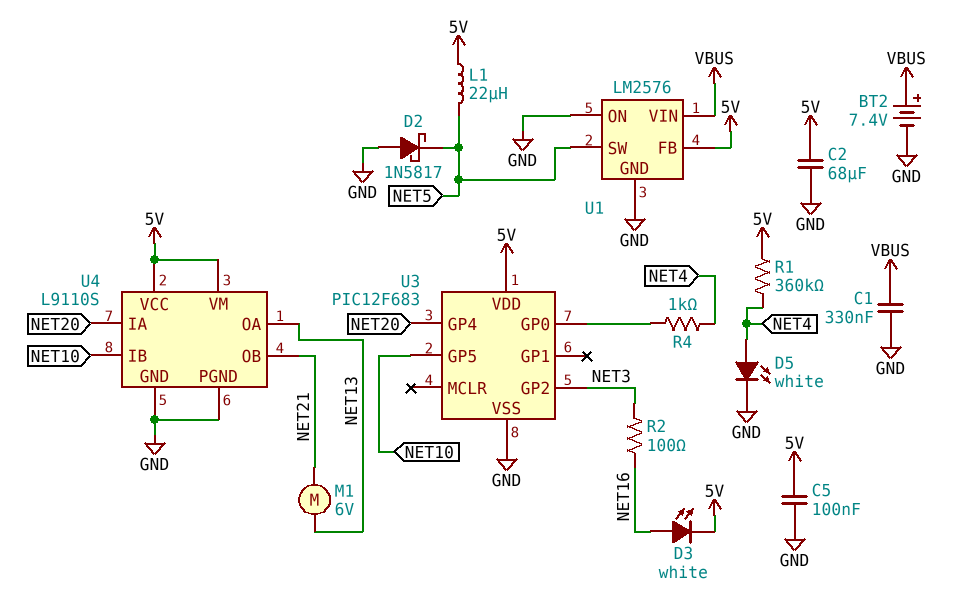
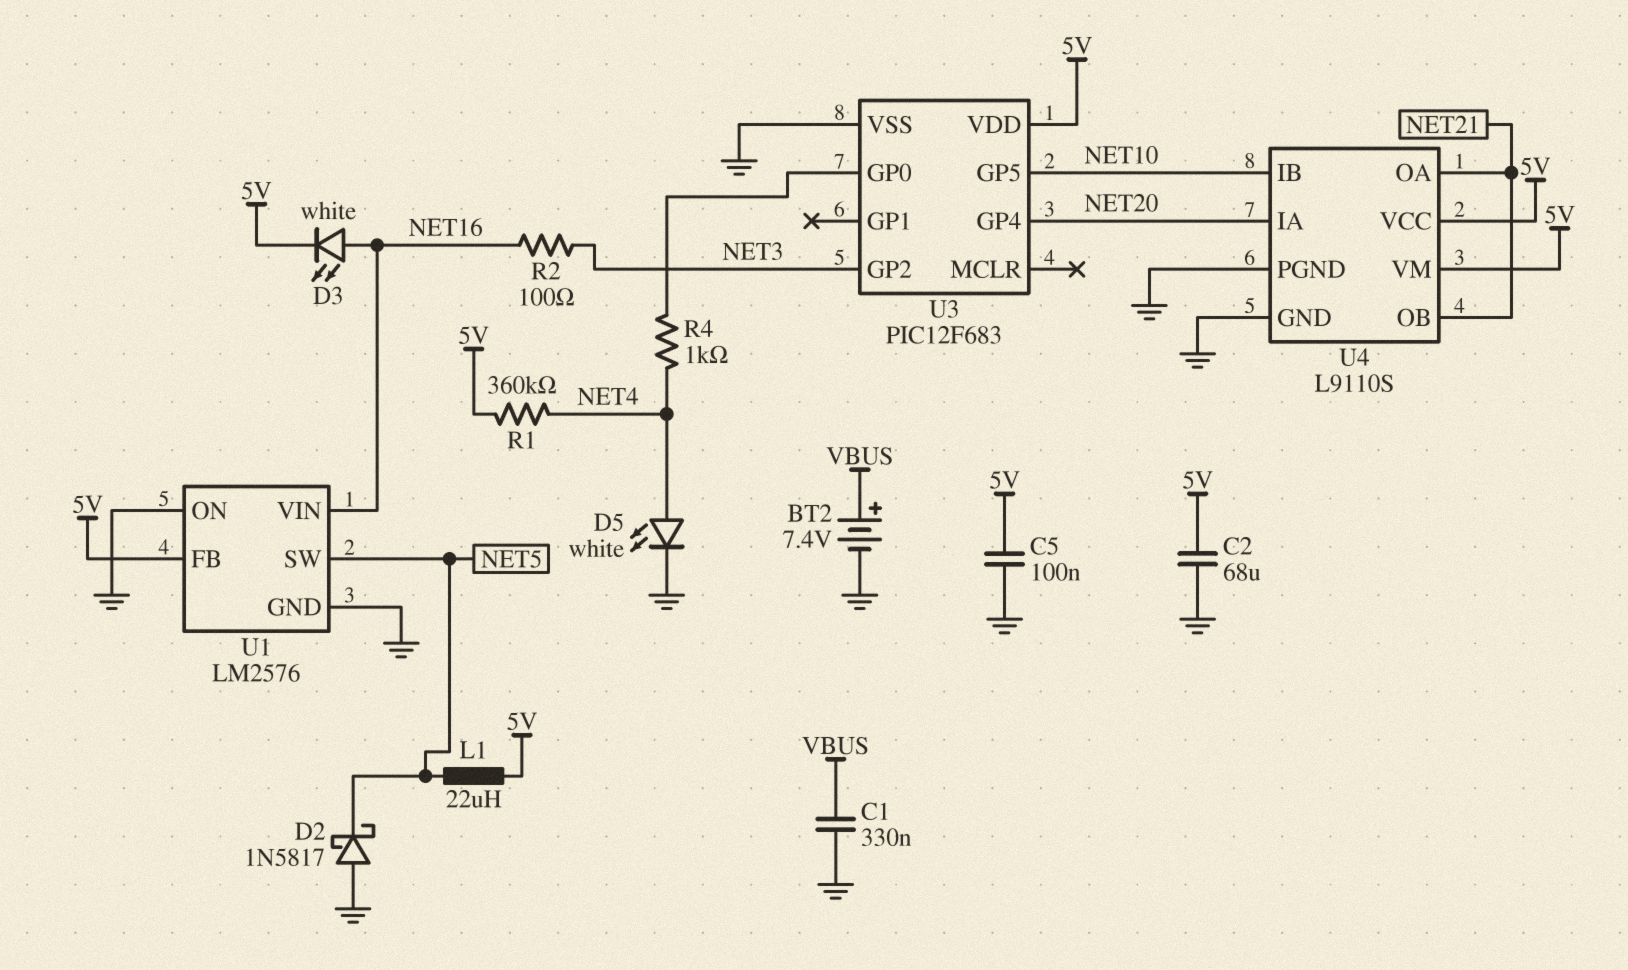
M1: motor 6V (NET13, NET21) -> none
U1 pin VIN: VBUS -> NET16
U4 pin OA: NET13 -> NET21

